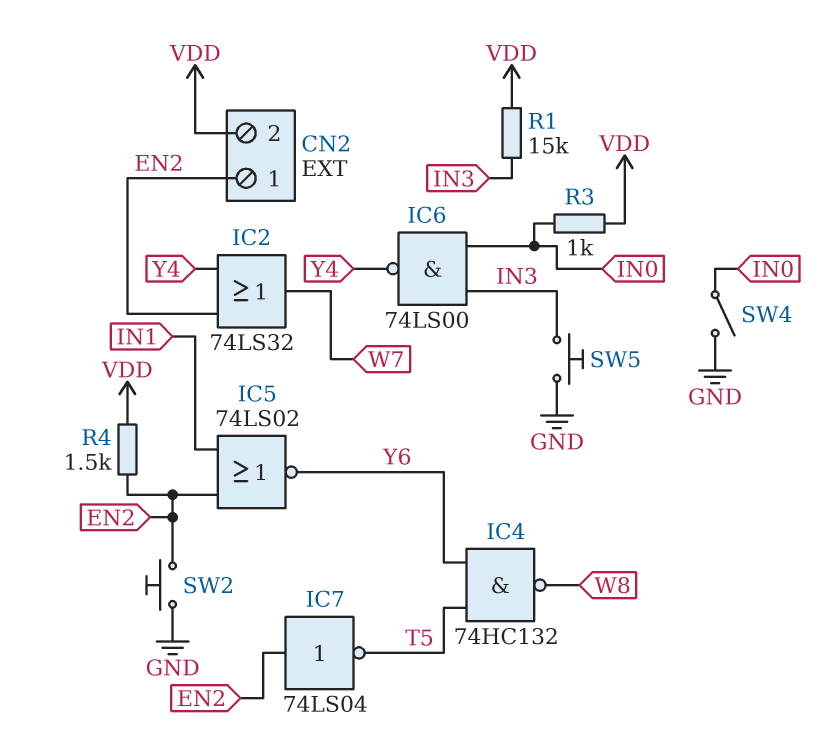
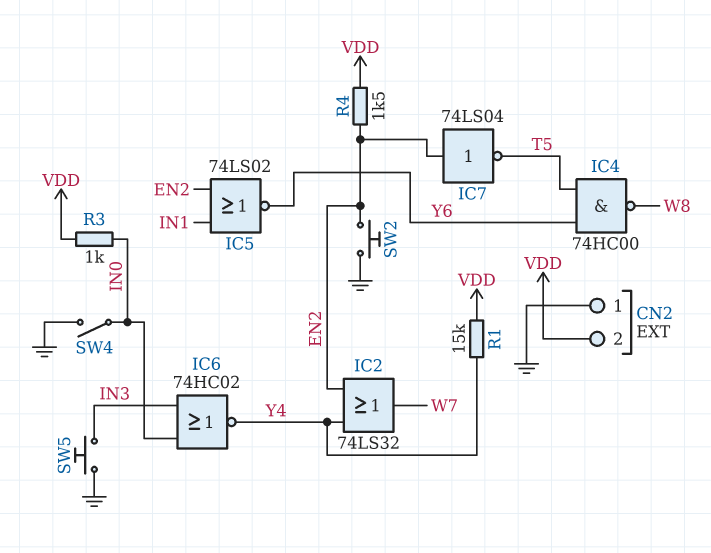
CN2 pin 1: EN2 -> GND
IC4: NAND 74HC132 (in T5, in Y6, out W8) -> NAND 74HC00 (in T5, in Y6, out W8)
IC6: NAND 74LS00 (in IN0, in IN3, out Y4) -> NOR 74HC02 (in IN0, in IN3, out Y4)
R1: 15k (IN3, VDD) -> 15k (VDD, Y4)

